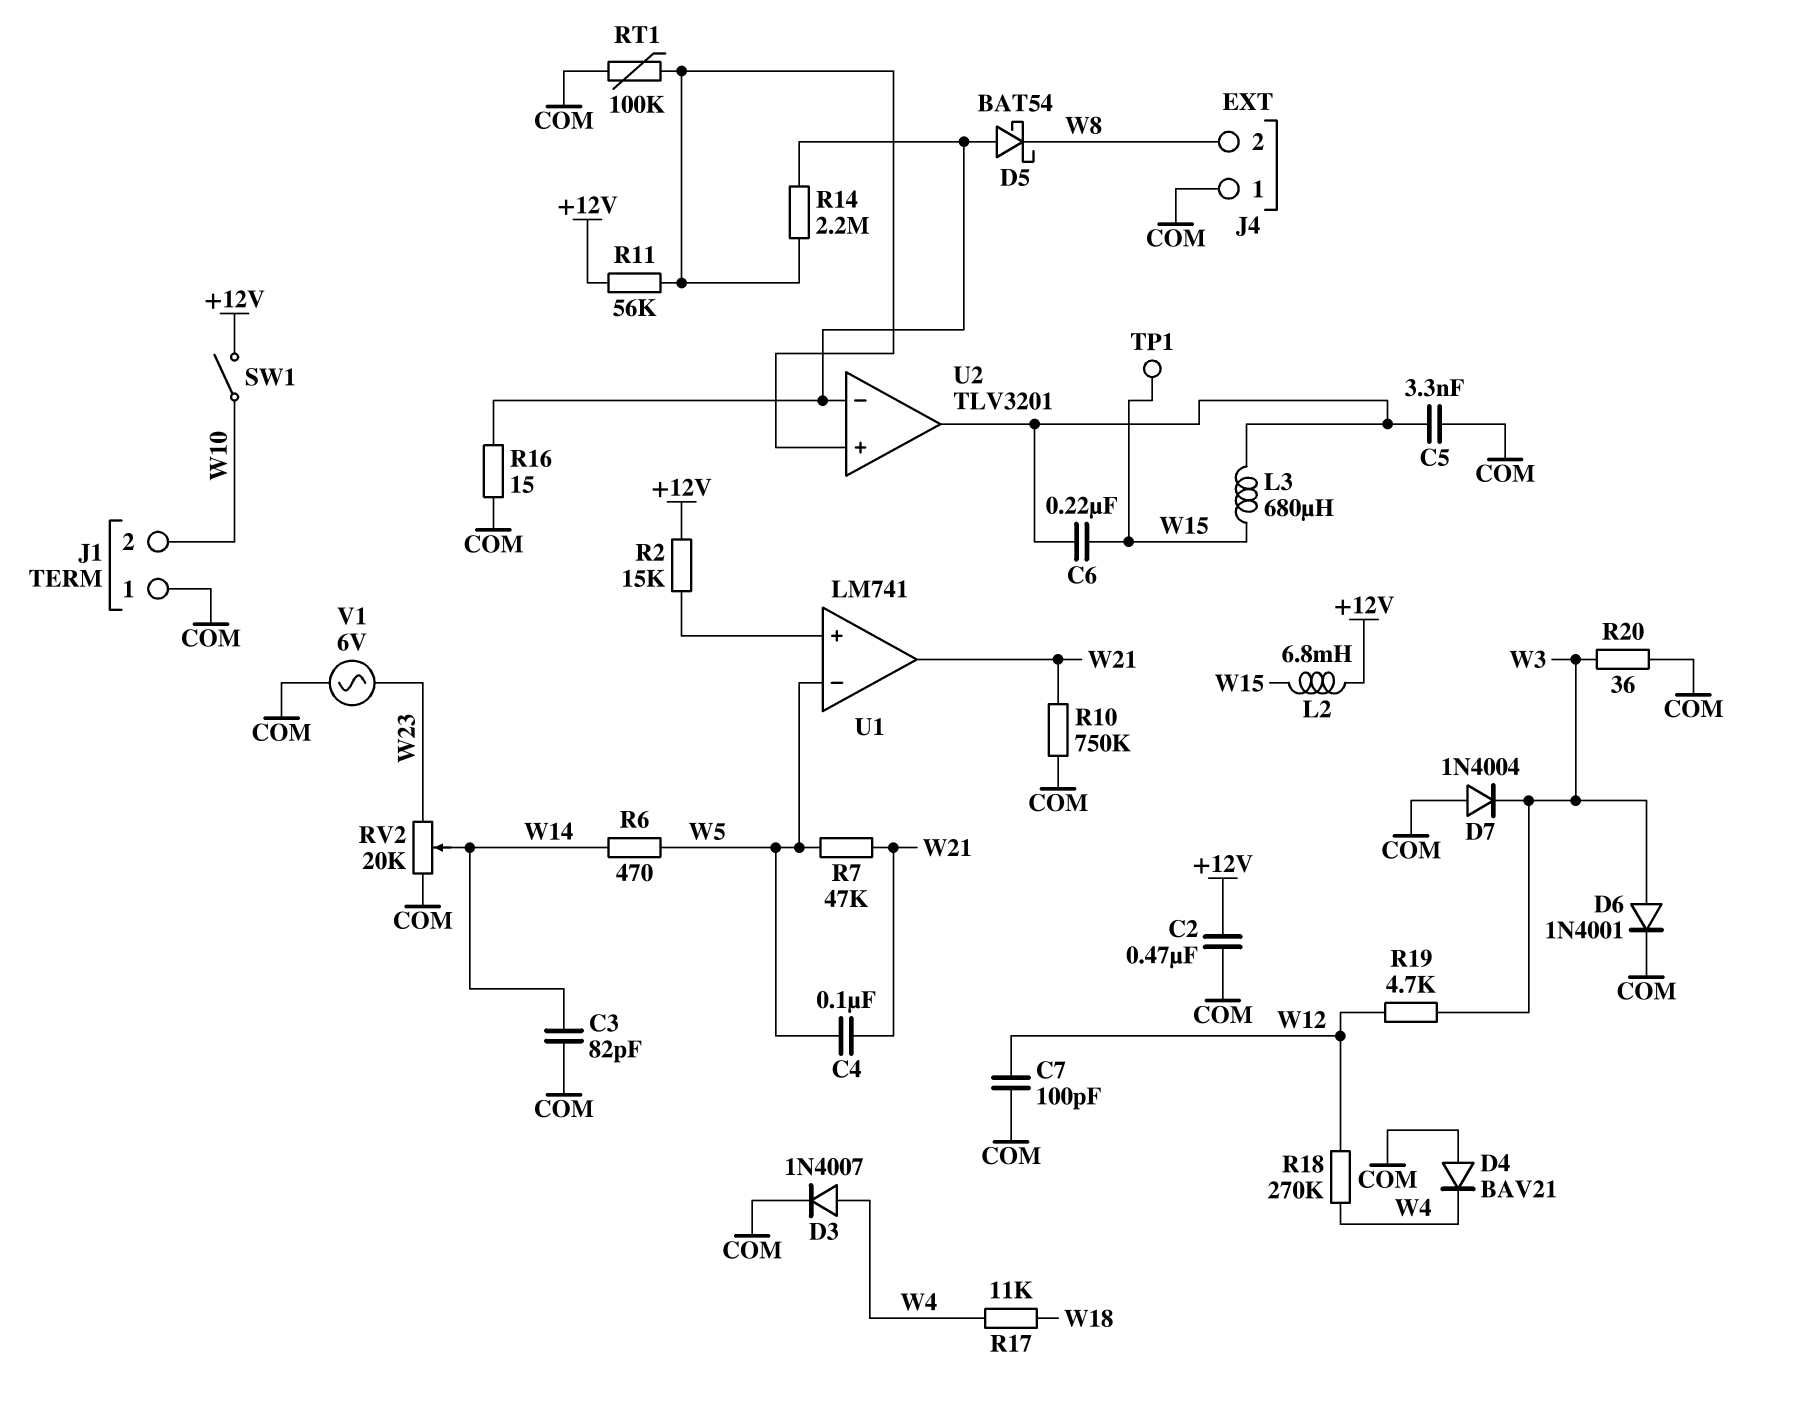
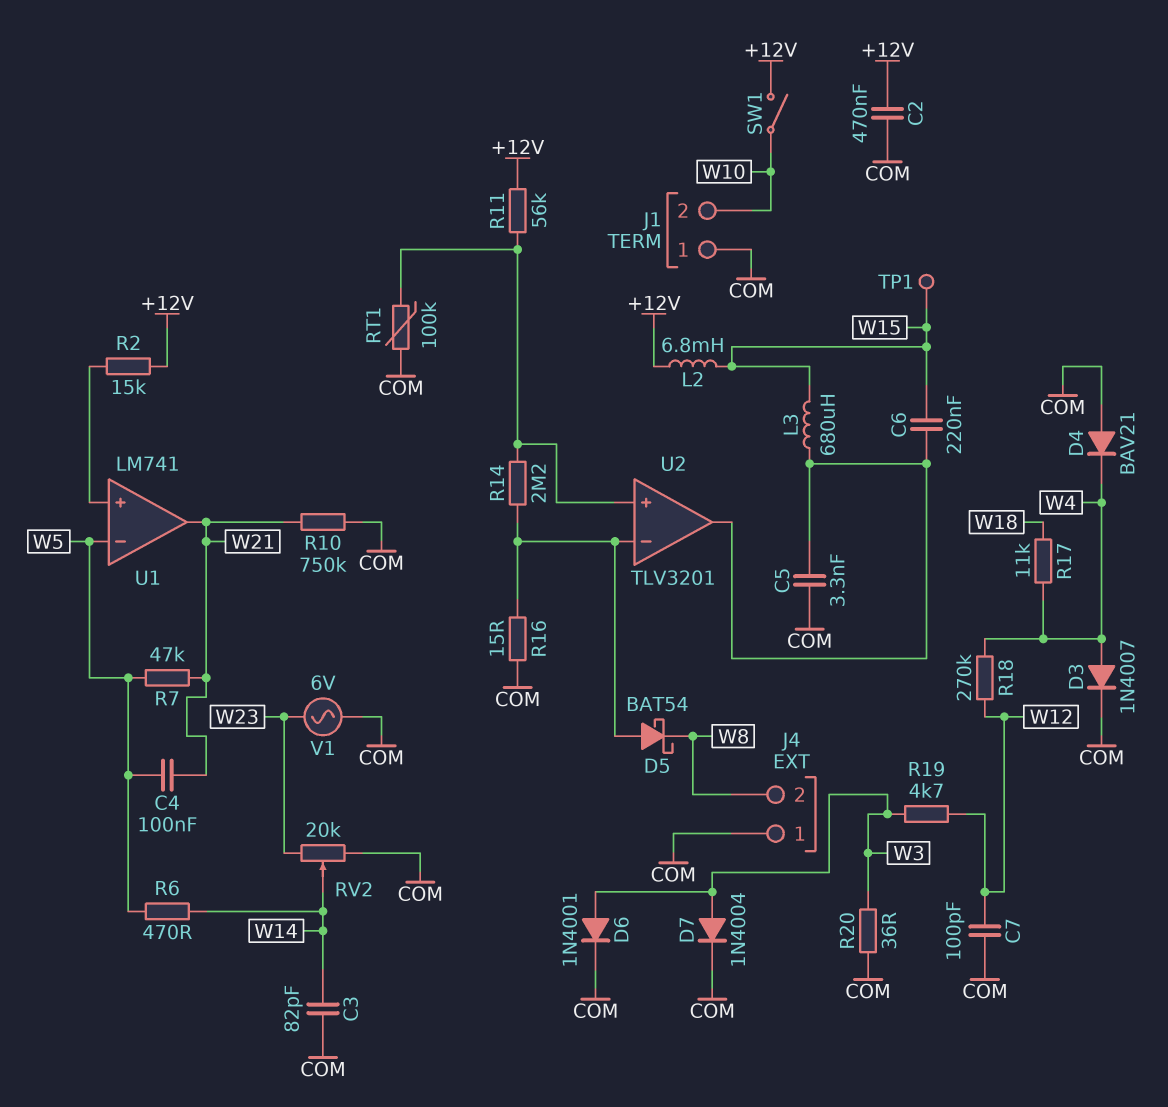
D7: diode 1N4004 (A COM, K W3) -> diode 1N4004 (A W3, K COM)

